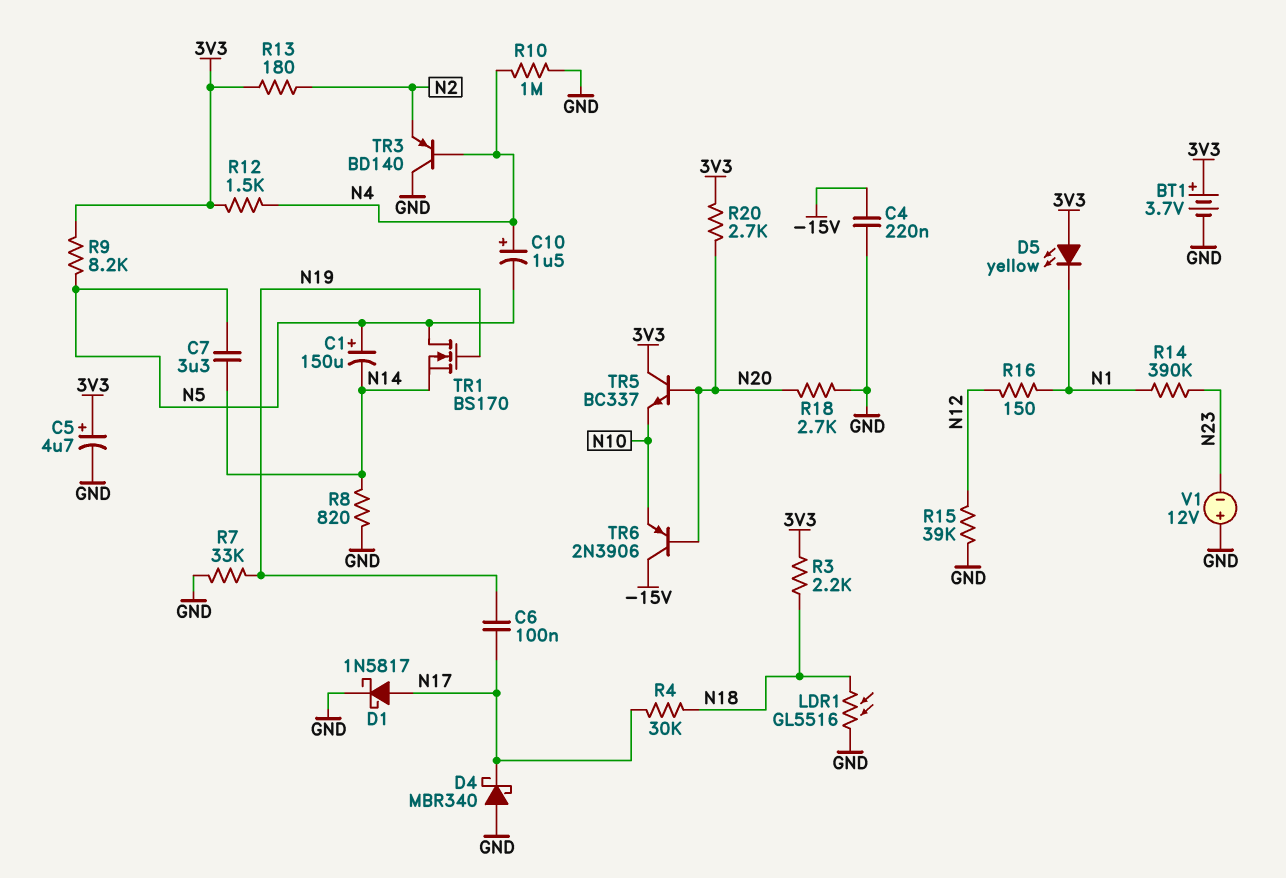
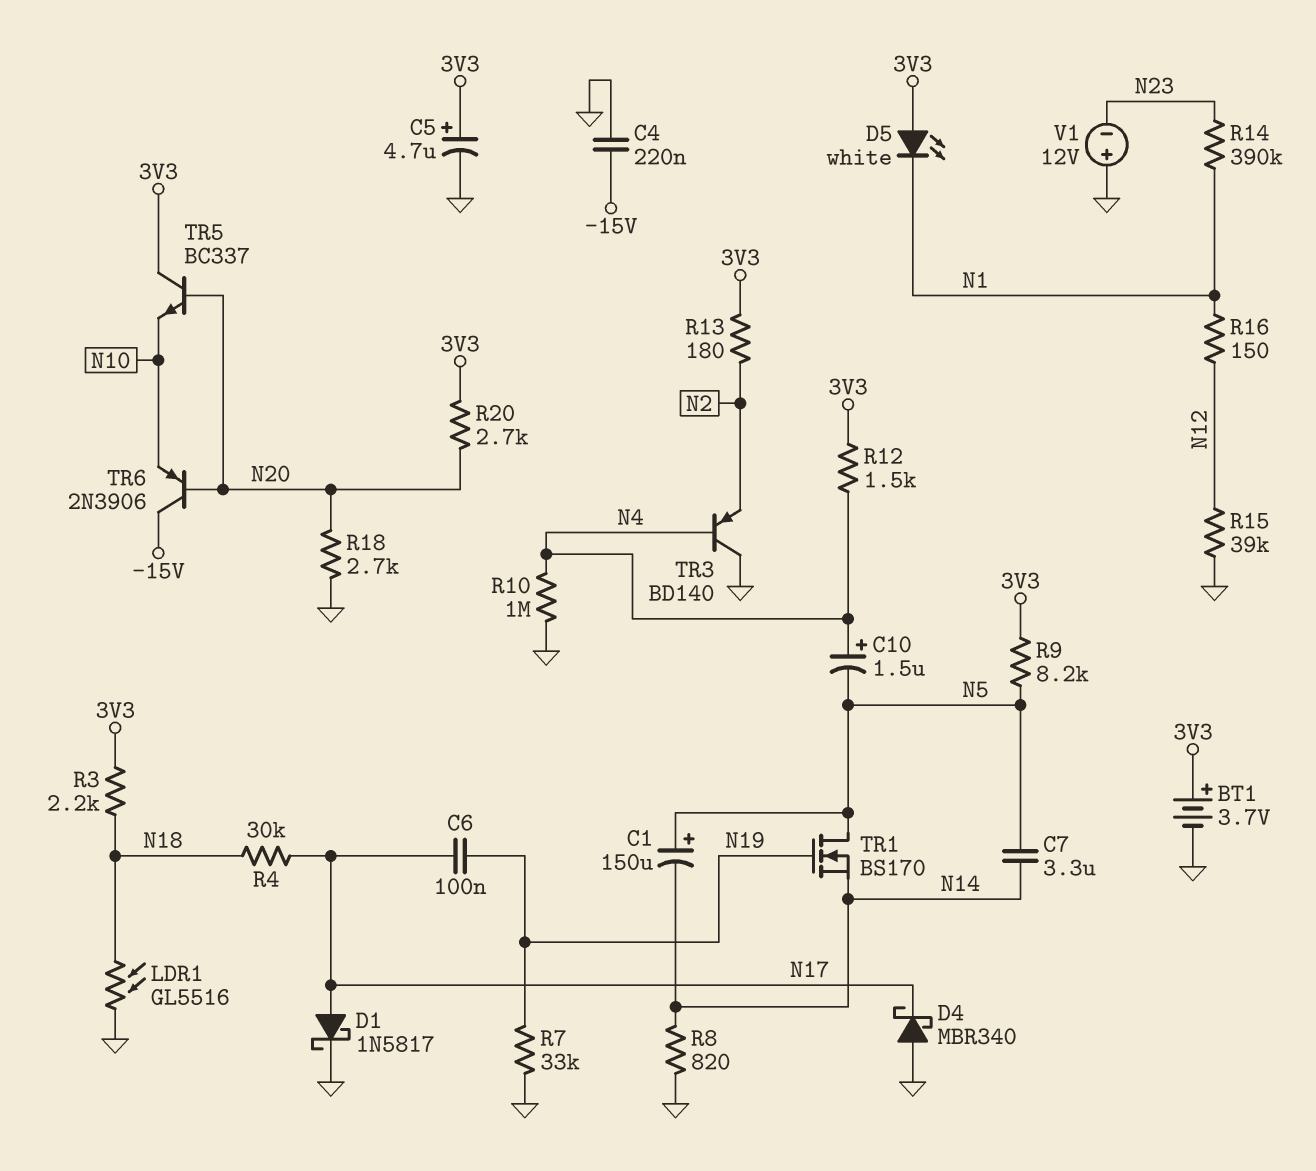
D5: LED yellow (A 3V3, K N1) -> LED white (A 3V3, K N1)

